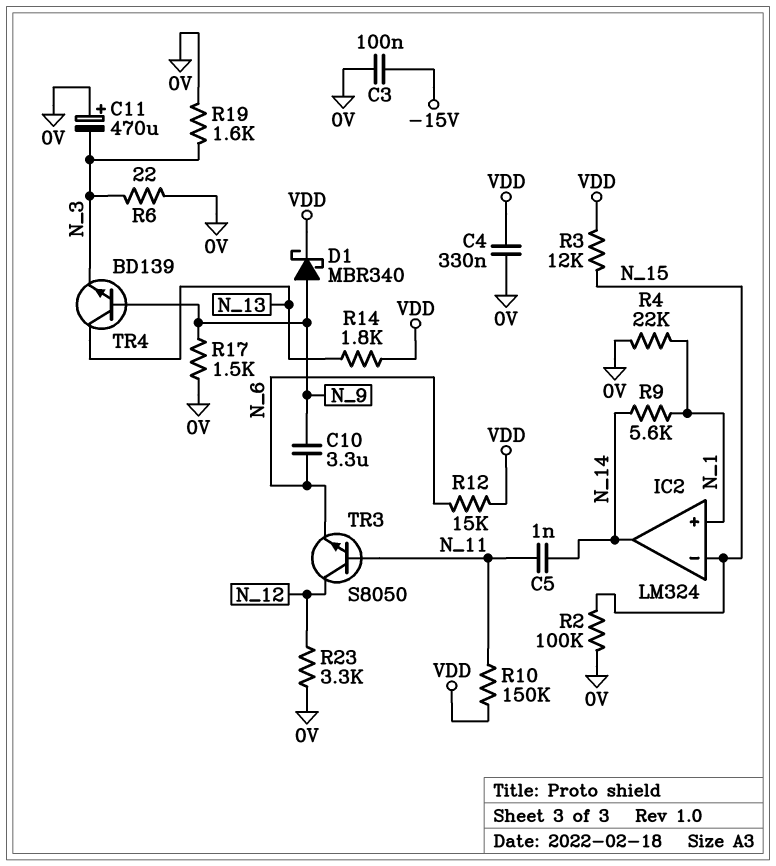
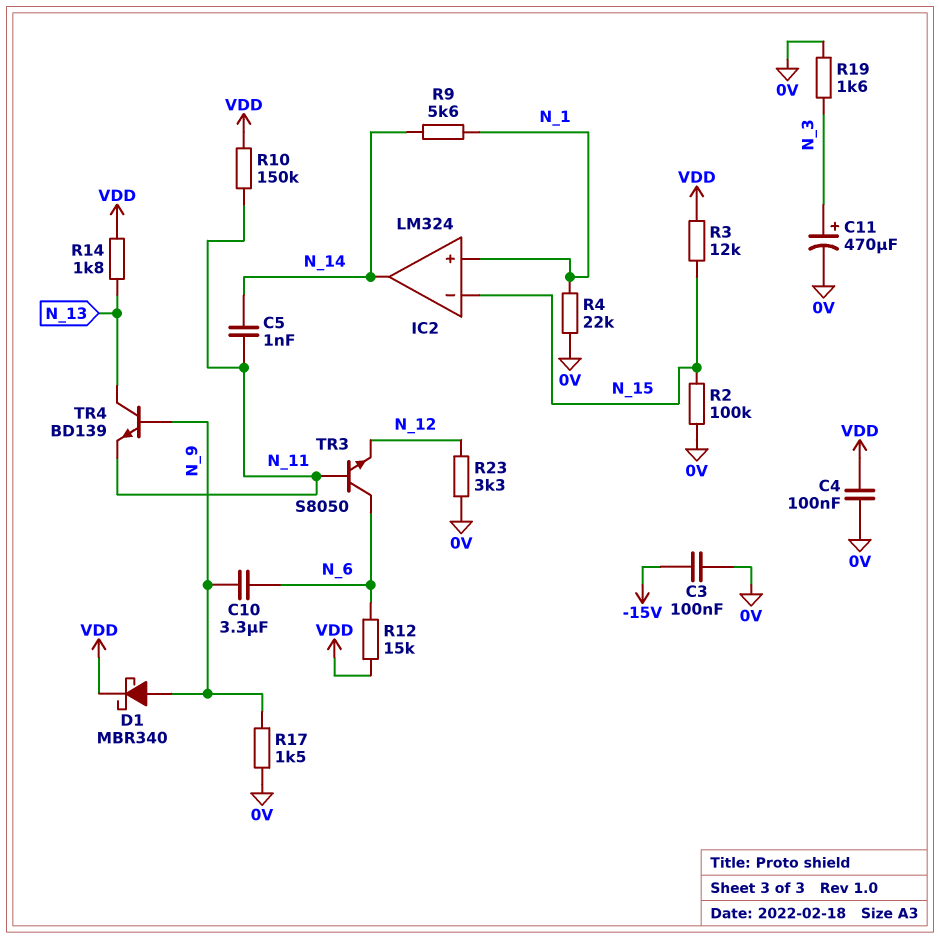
C4: 330nF (0V, VDD) -> 100nF (0V, VDD)
C11: 470uF (plus 0V, minus N_3) -> 470uF (plus N_3, minus 0V)
R6: 22 (0V, N_3) -> none
TR3: NPN S8050 (B N_11, C N_12, E N_6) -> NPN S8050 (B N_11, C N_6, E N_12)
TR4: NPN BD139 (B N_9, C N_13, E N_3) -> NPN BD139 (B N_9, C N_13, E N_11)

